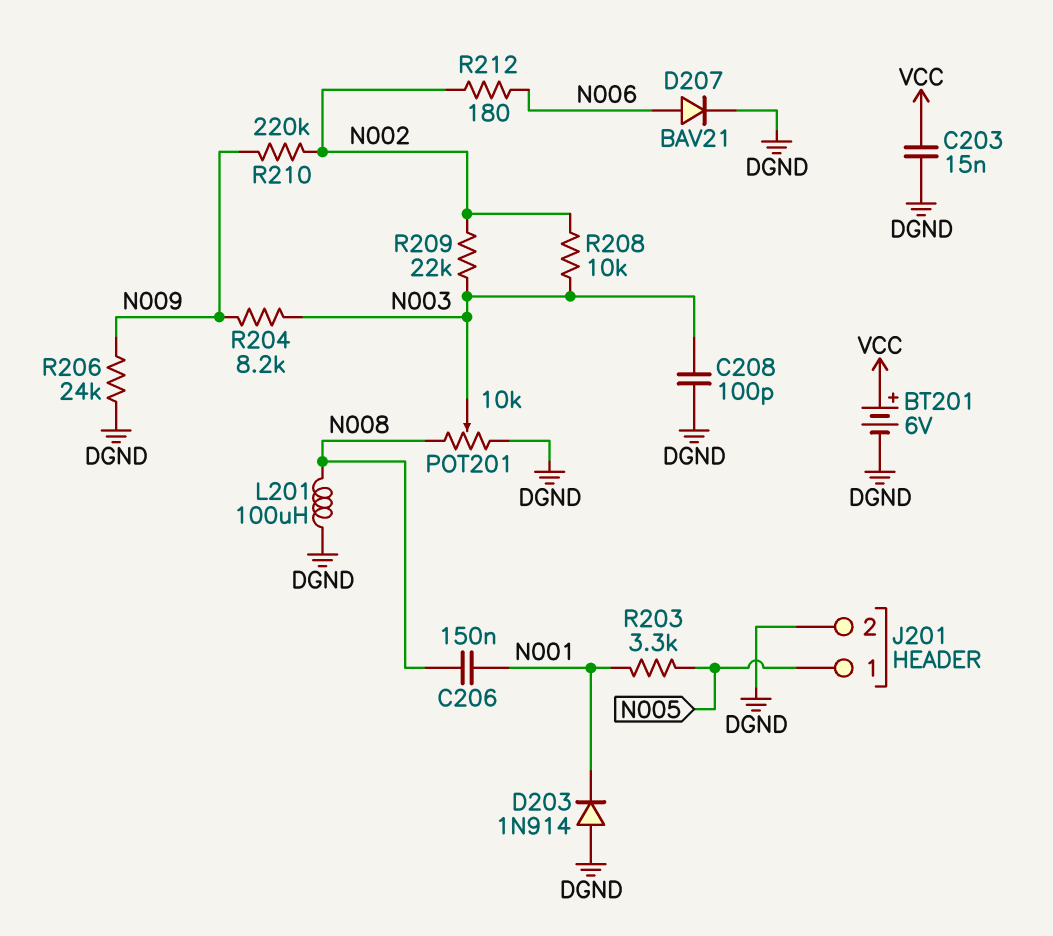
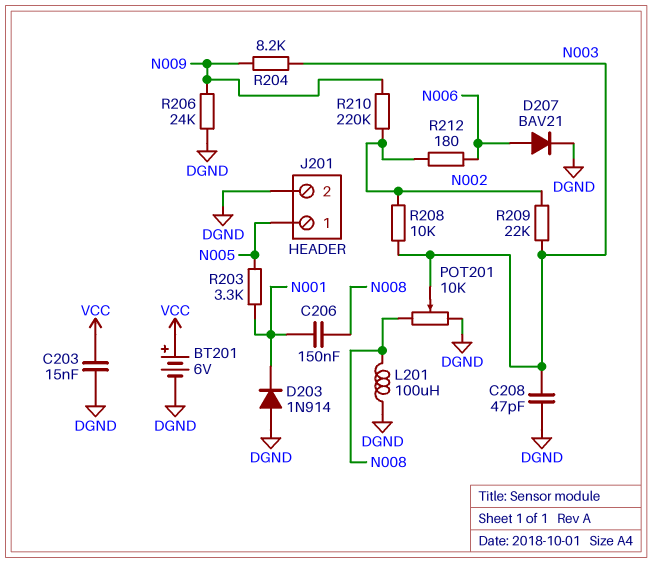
C208: 100pF (DGND, N003) -> 47pF (DGND, N003)

